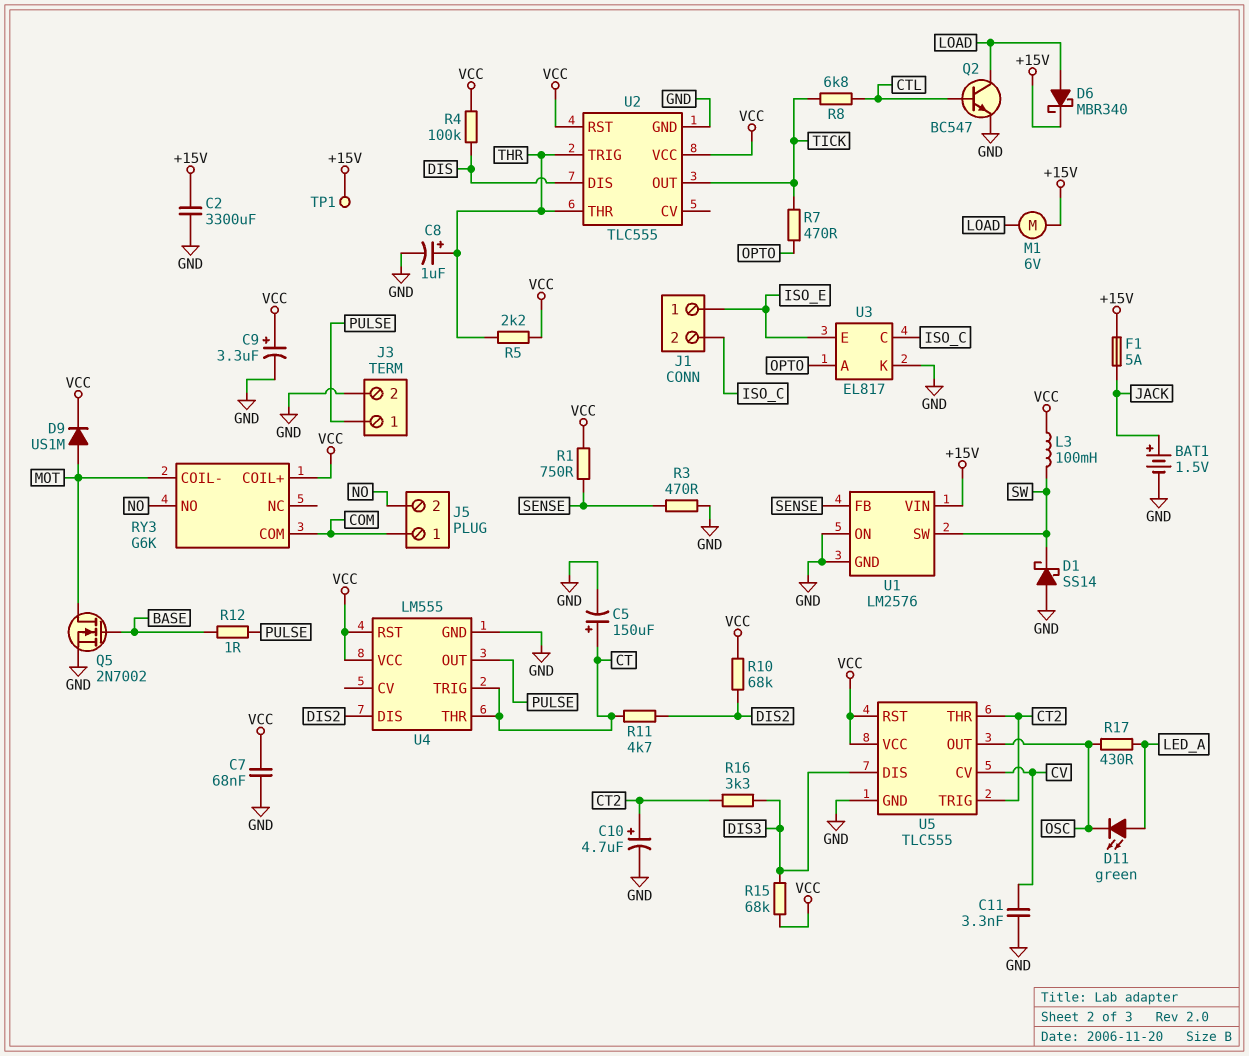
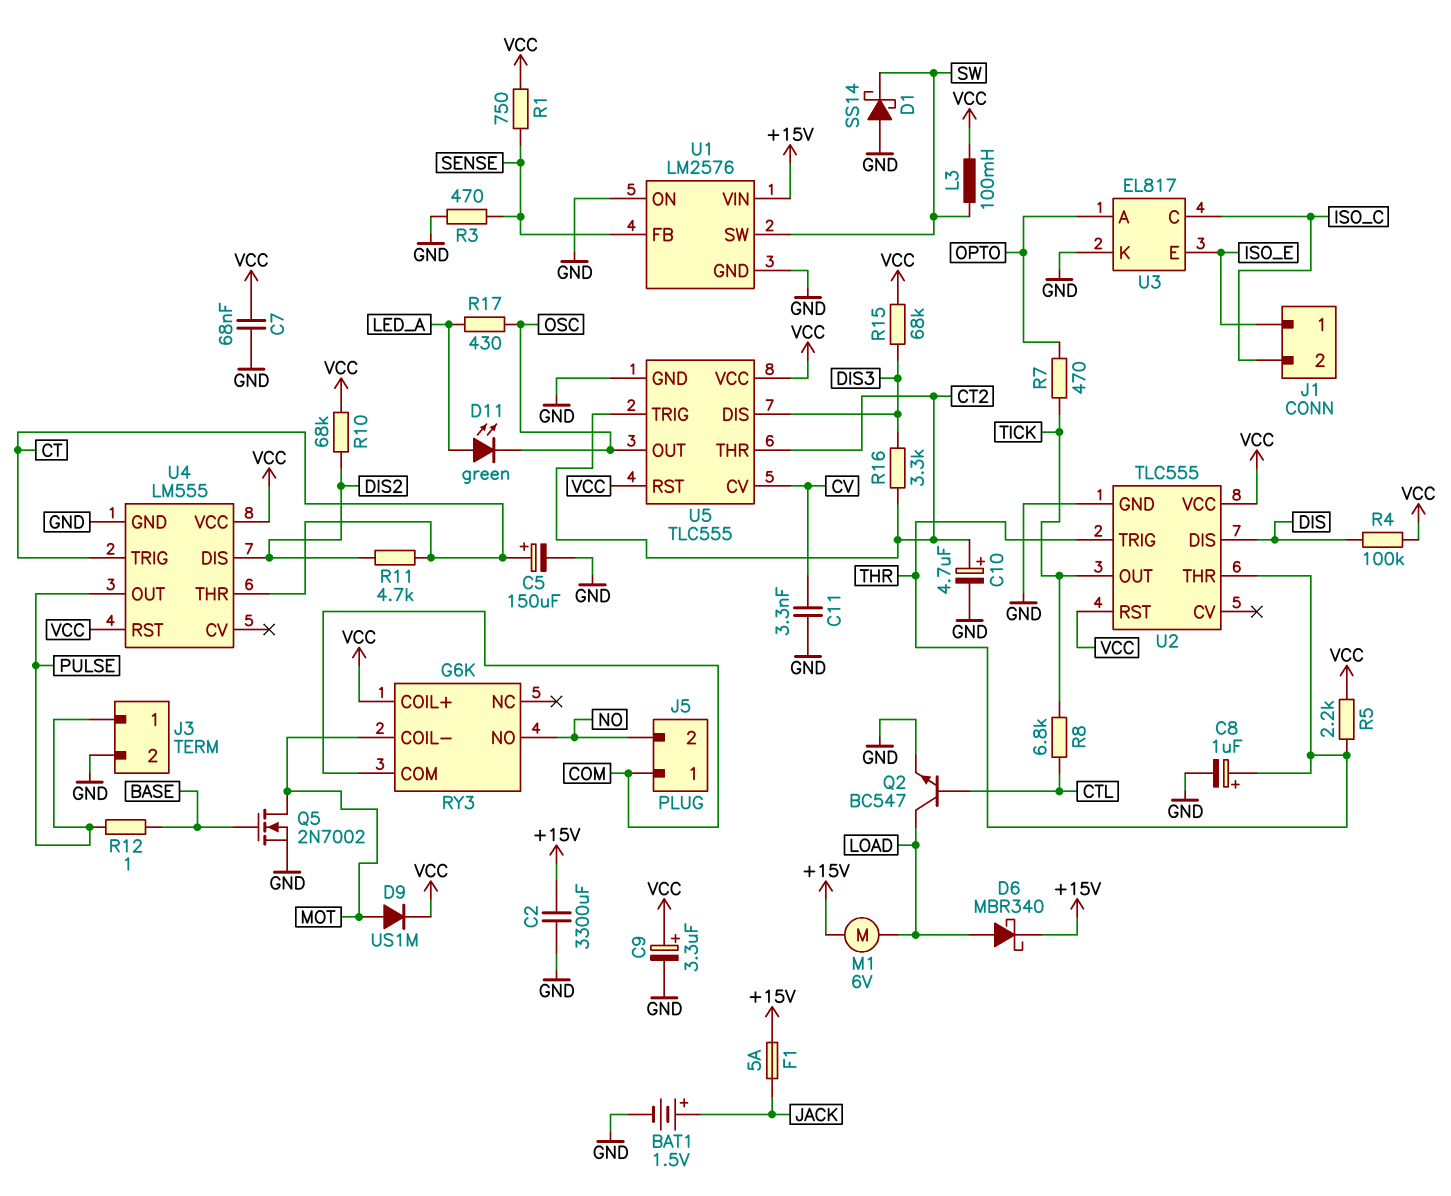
TP1: test point (+15V) -> none

